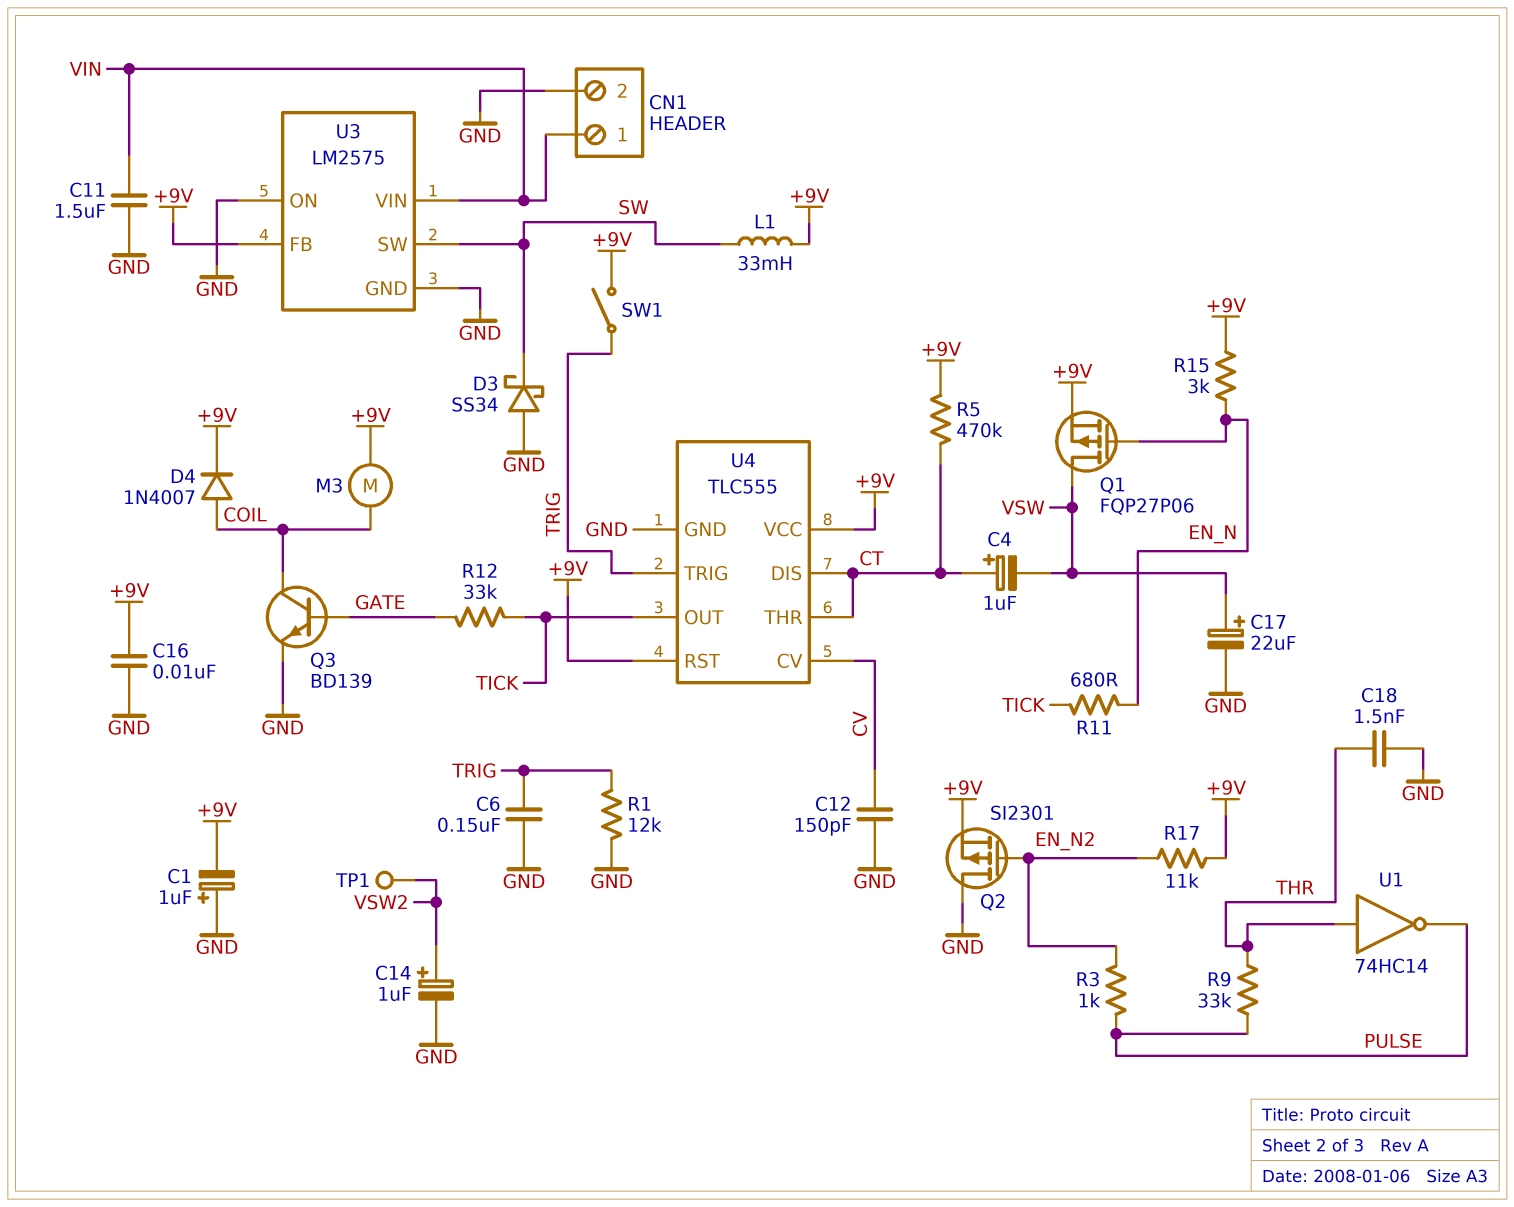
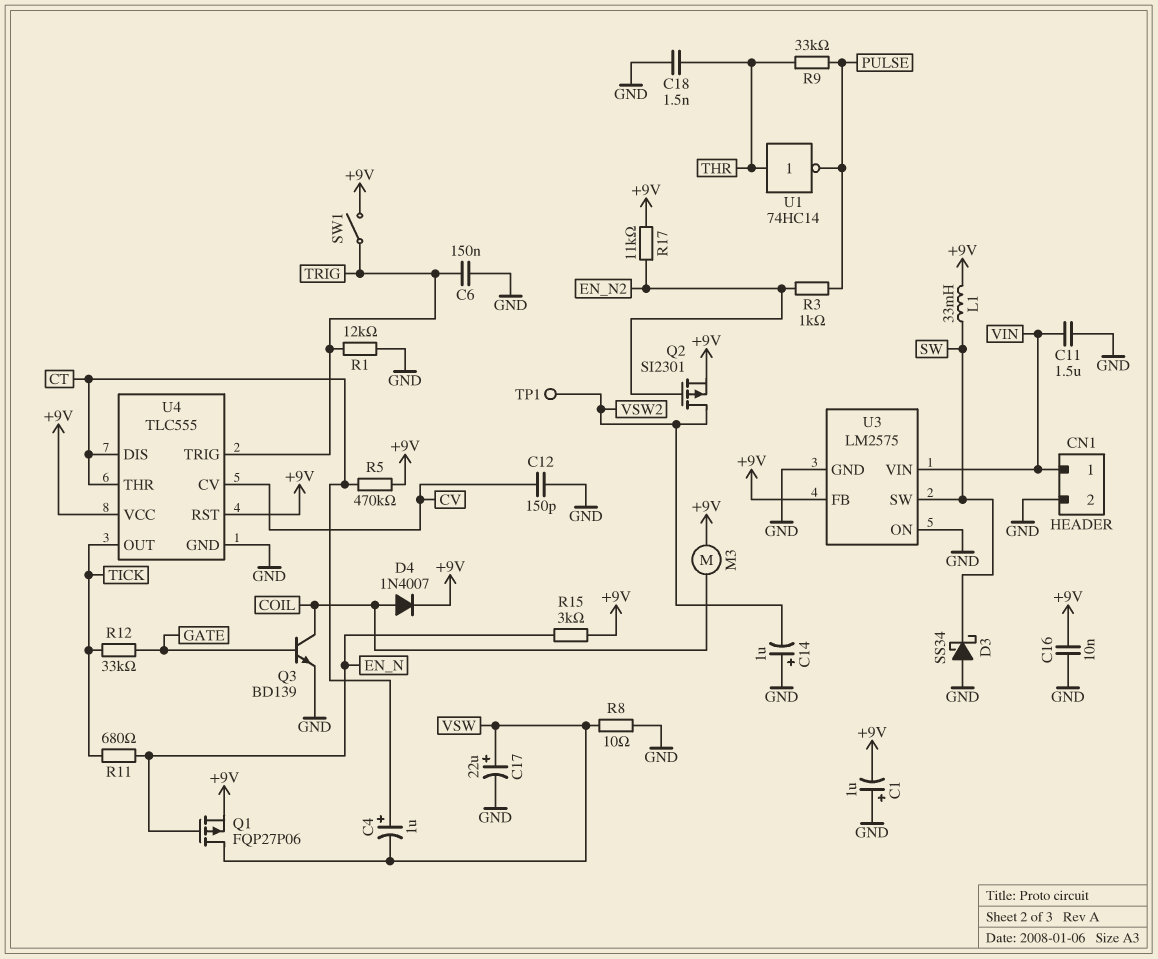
C14: 1uF (plus VSW2, minus GND) -> 1uF (plus GND, minus VSW2)
Q2: PMOS SI2301 (G EN_N2, D GND, S +9V) -> PMOS SI2301 (G EN_N2, D VSW2, S +9V)
R8: none -> 10 (GND, VSW)

